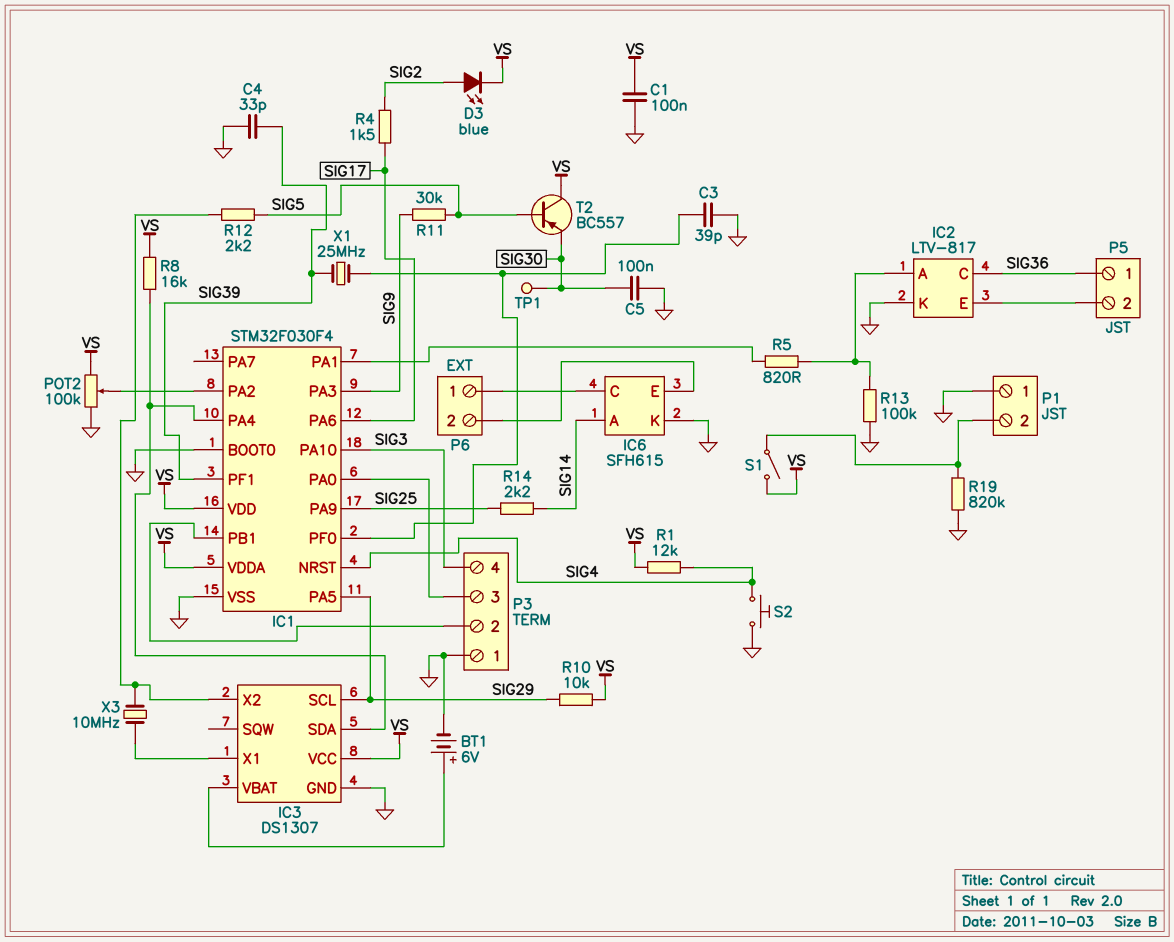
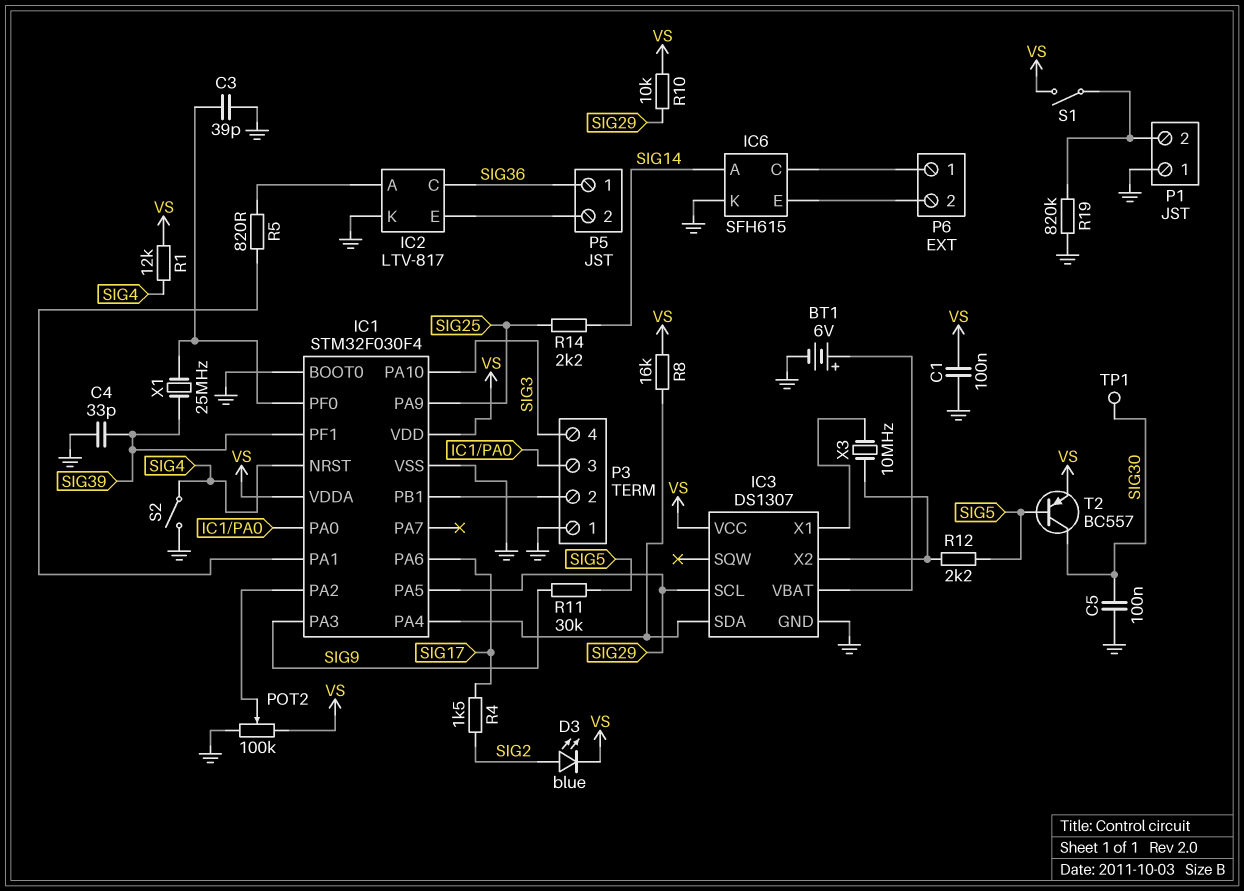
R13: 100k (GND, IC2/A) -> none
S2: button (GND, SIG4) -> switch (GND, SIG4)
T2: PNP BC557 (B SIG5, C VS, E SIG30) -> PNP BC557 (B SIG5, C SIG30, E VS)

